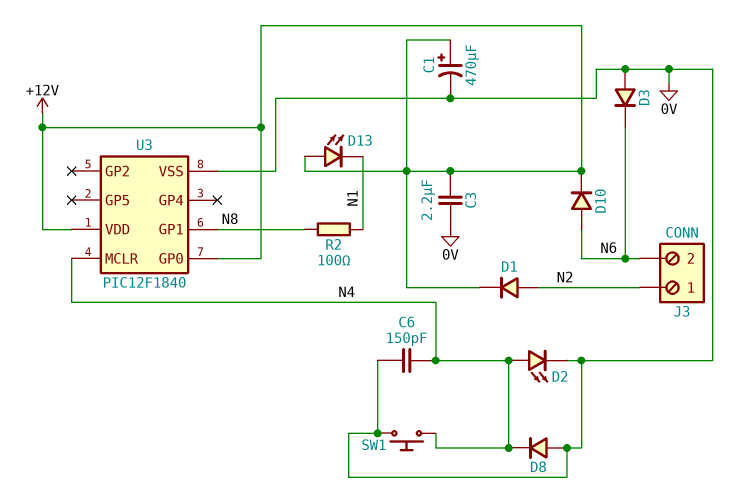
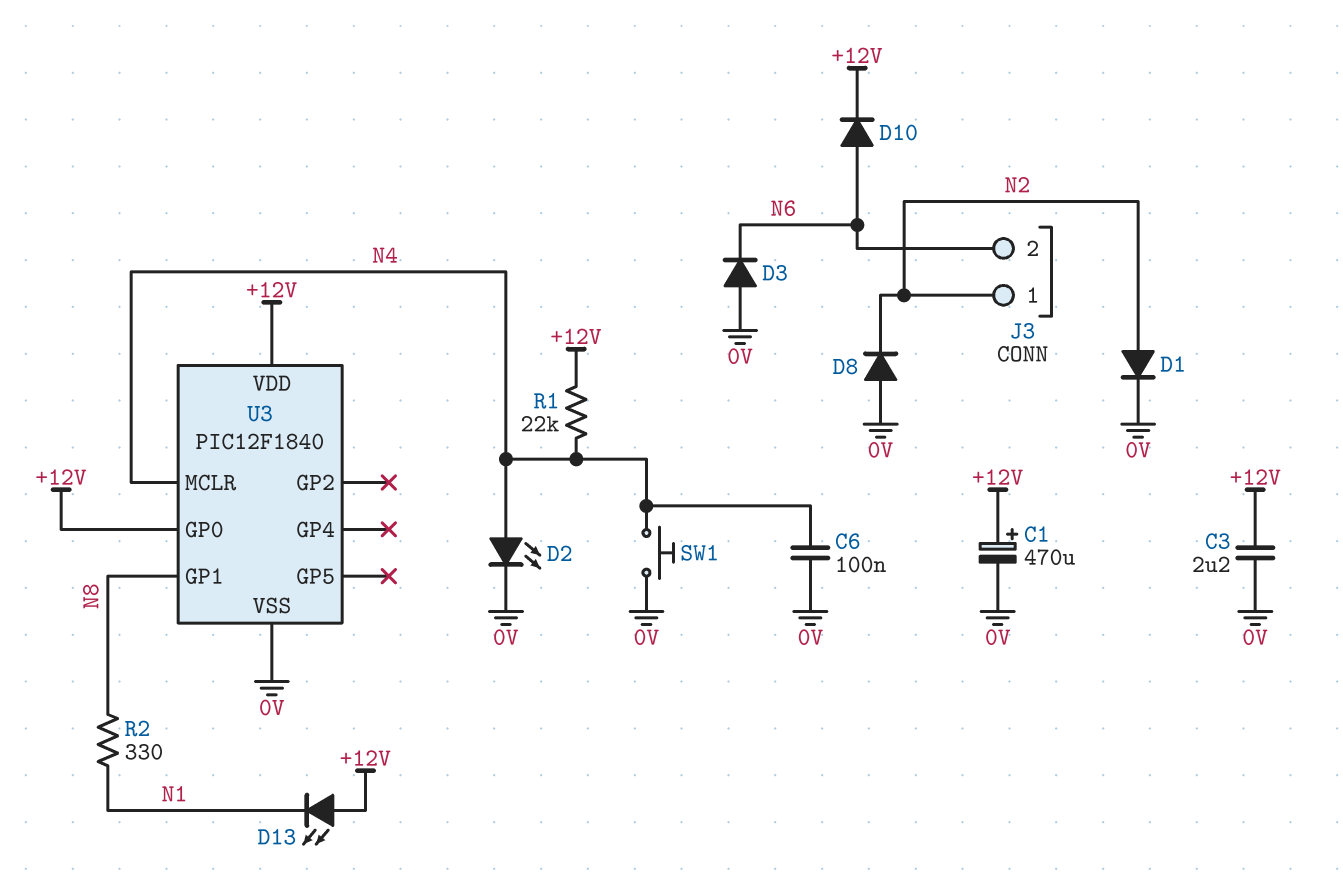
C6: 150pF (0V, N4) -> 100nF (0V, N4)
D1: diode (A N2, K +12V) -> diode (A N2, K 0V)
D8: diode (A 0V, K N4) -> diode (A 0V, K N2)
R1: none -> 22k (+12V, N4)
R2: 100 (N1, N8) -> 330 (N1, N8)

